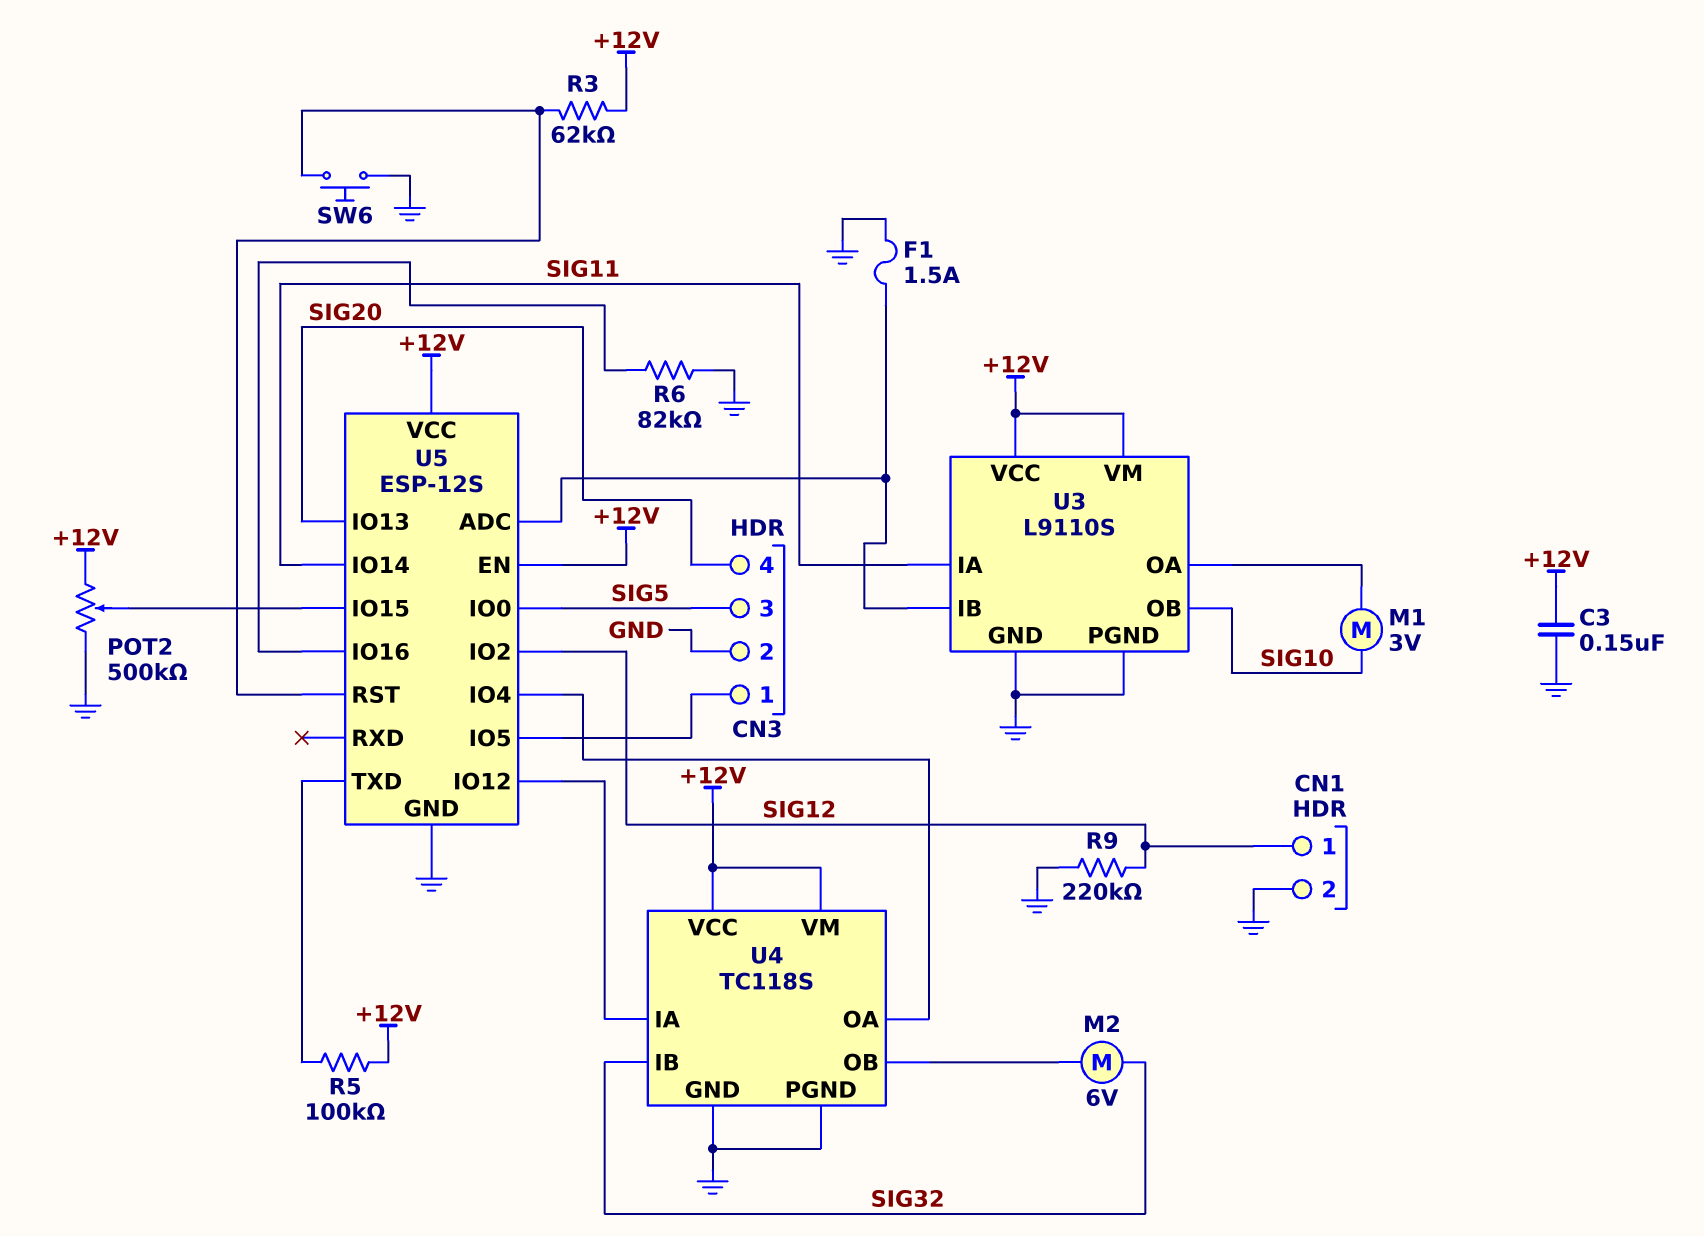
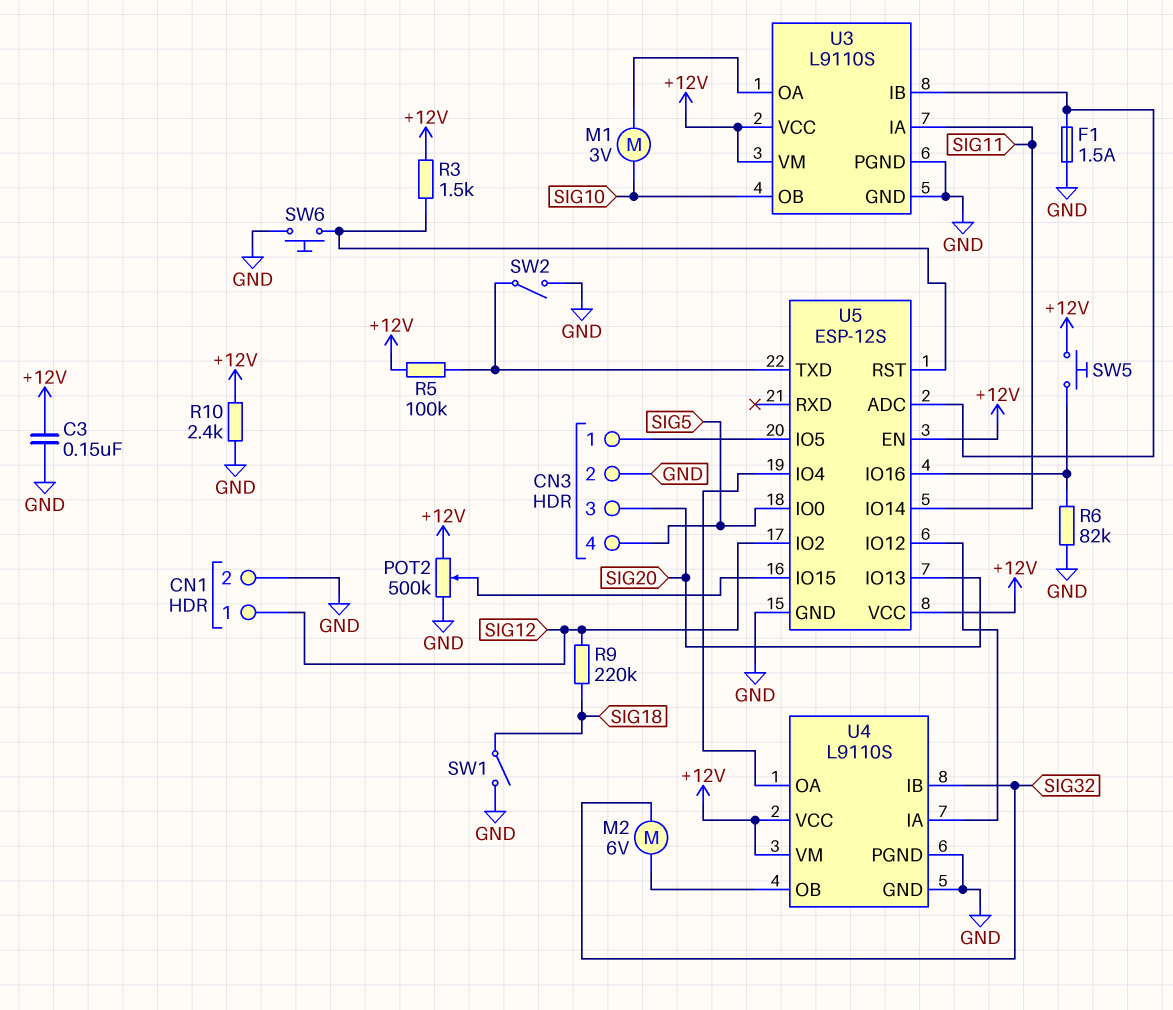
CN3 pin 3: SIG5 -> SIG20
CN3 pin 4: SIG20 -> SIG5
R3: 62k (+12V, U5/RST) -> 1.5k (+12V, U5/RST)
R9: 220k (GND, SIG12) -> 220k (SIG12, SIG18)
R10: none -> 2.4k (+12V, GND)
SW1: none -> switch (GND, SIG18)
SW2: none -> switch (GND, U5/TXD)
SW5: none -> button (+12V, U5/IO16)
U4: TC118S -> L9110S

